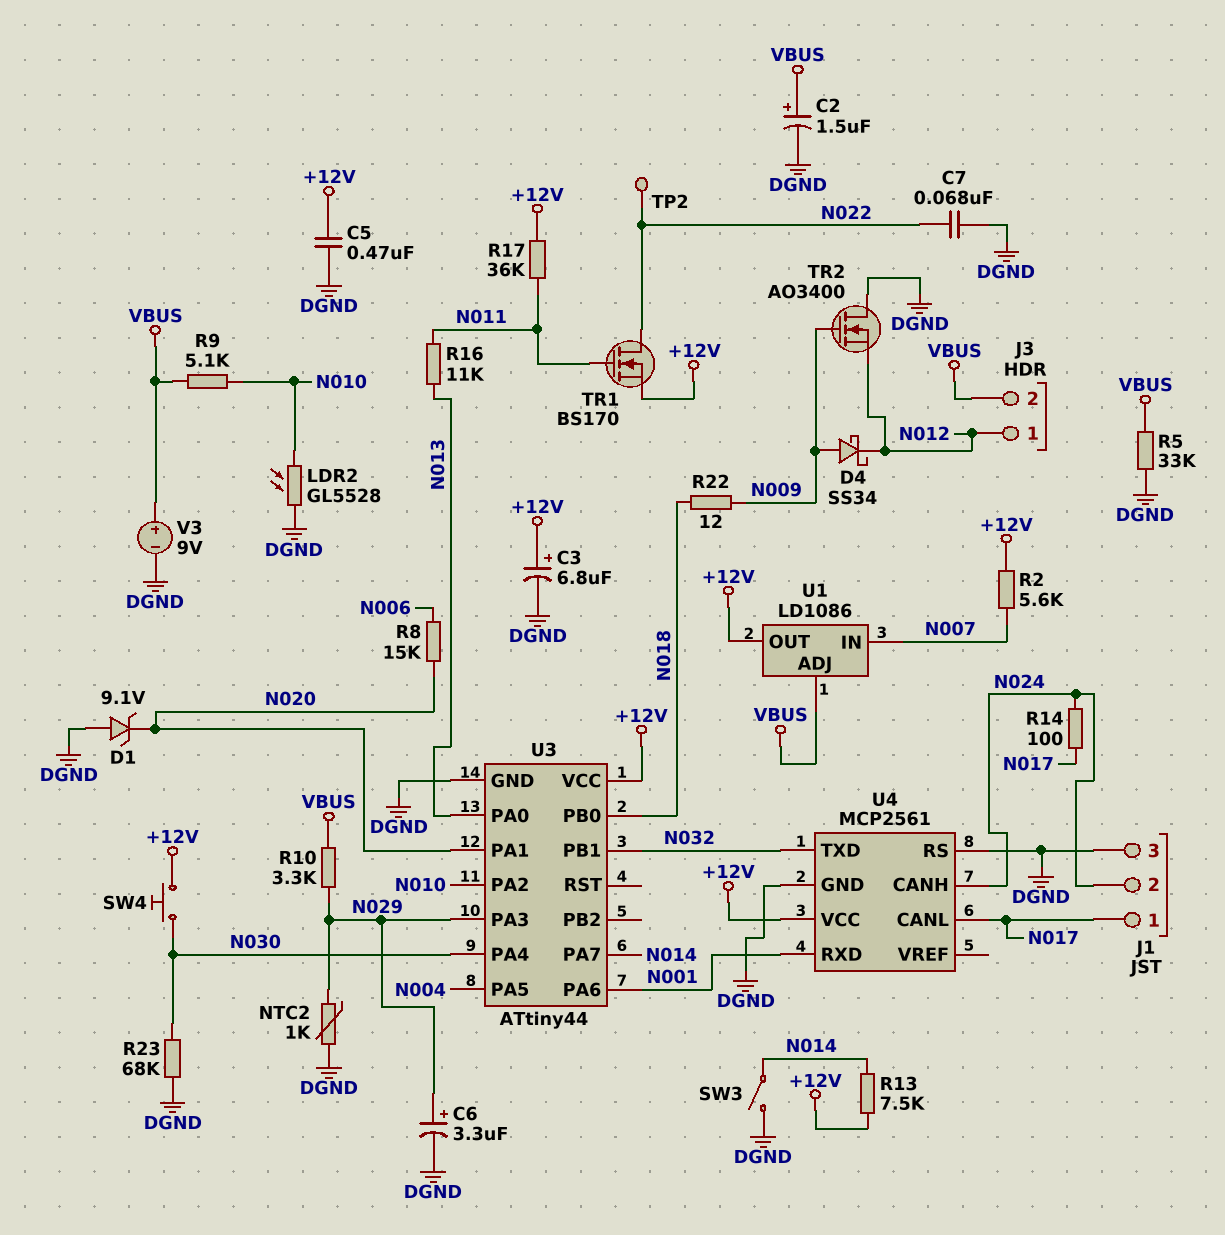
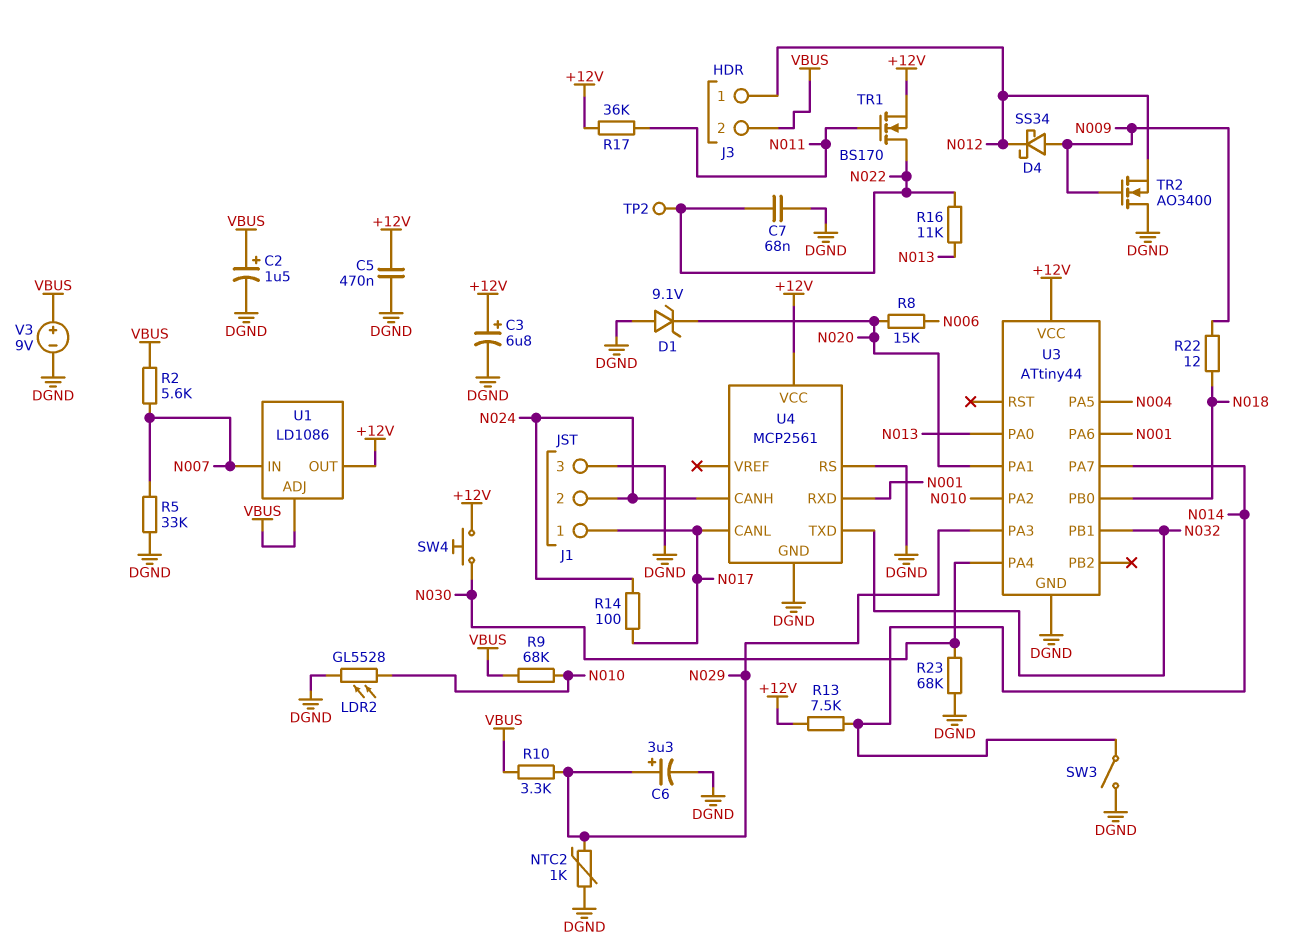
R2: 5.6k (+12V, N007) -> 5.6k (N007, VBUS)
R5: 33k (DGND, VBUS) -> 33k (DGND, N007)
R9: 5.1k (N010, VBUS) -> 68k (N010, VBUS)
R16: 11k (N011, N013) -> 11k (N013, N022)

